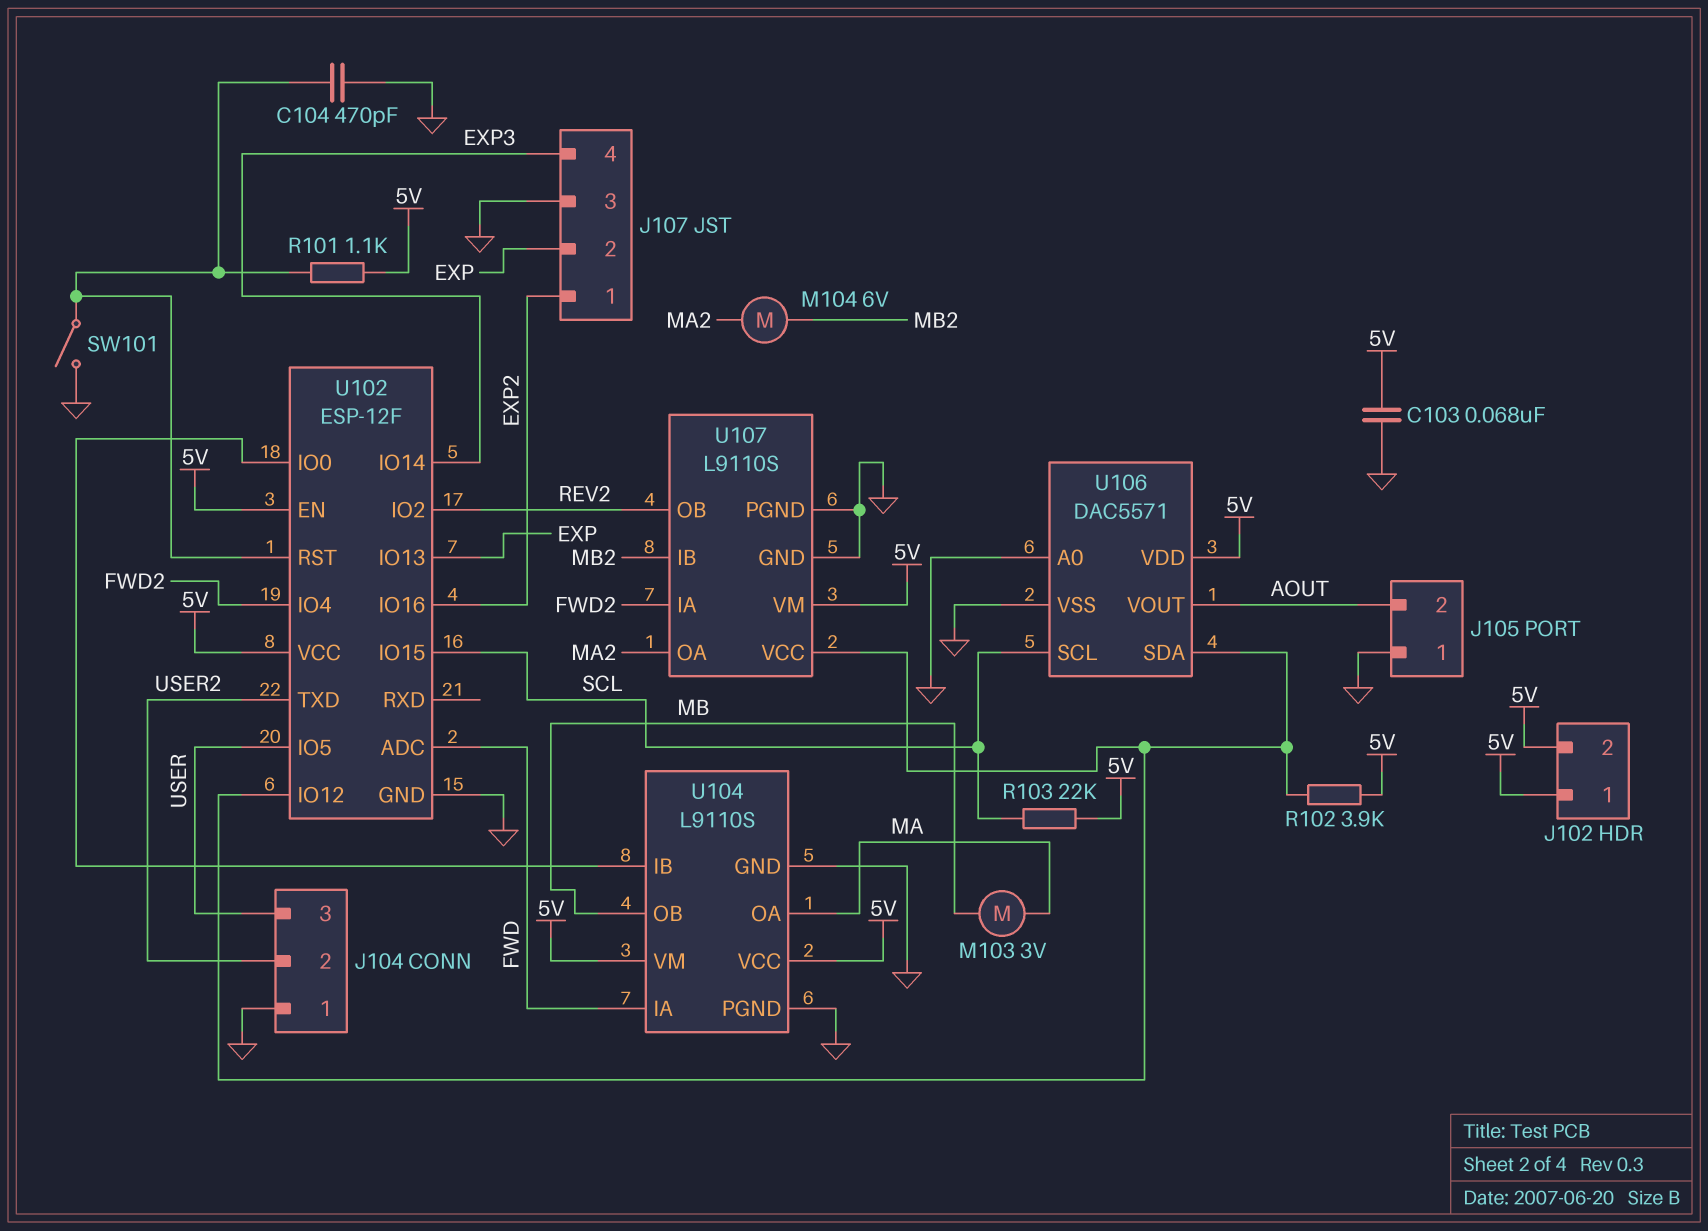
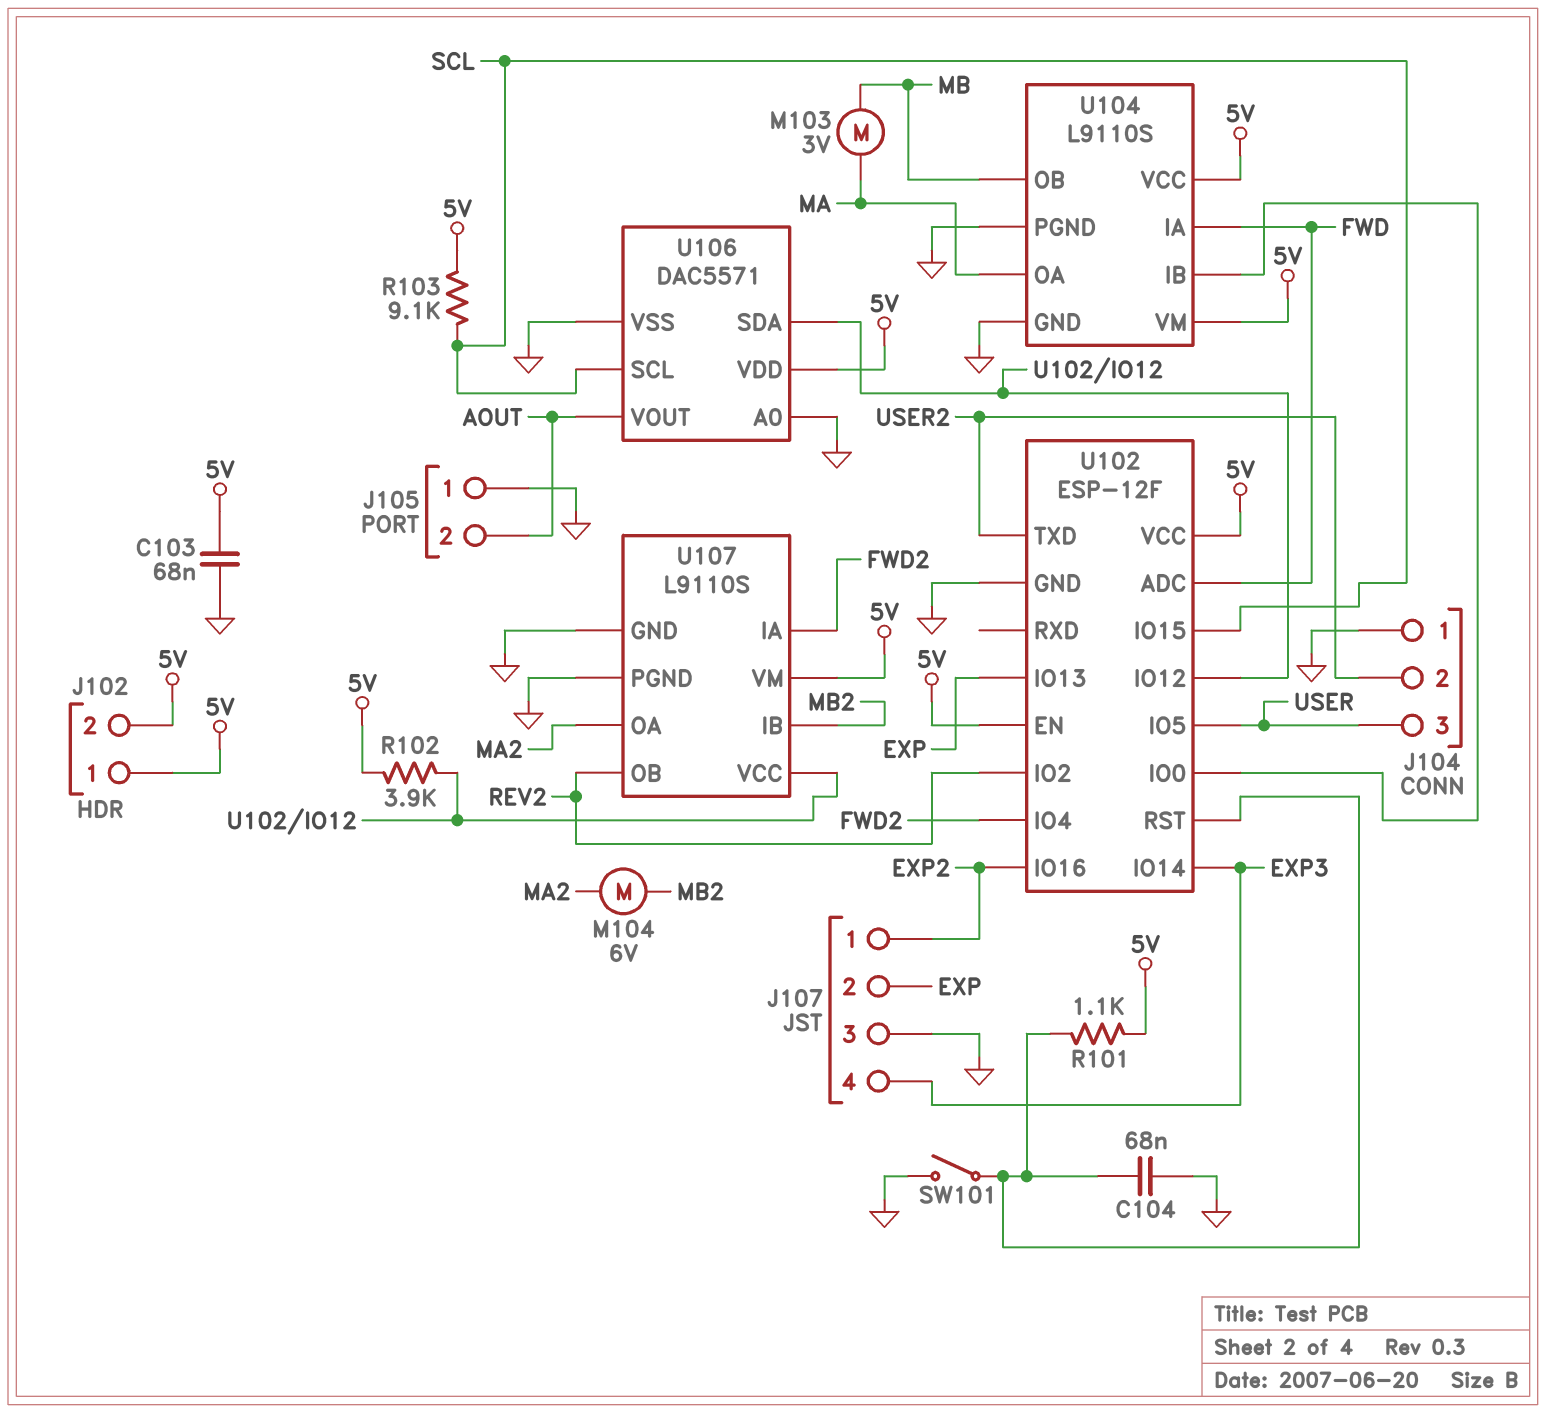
C104: 470pF (GND, U102/RST) -> 68nF (GND, U102/RST)
R103: 22k (5V, SCL) -> 9.1k (5V, SCL)

